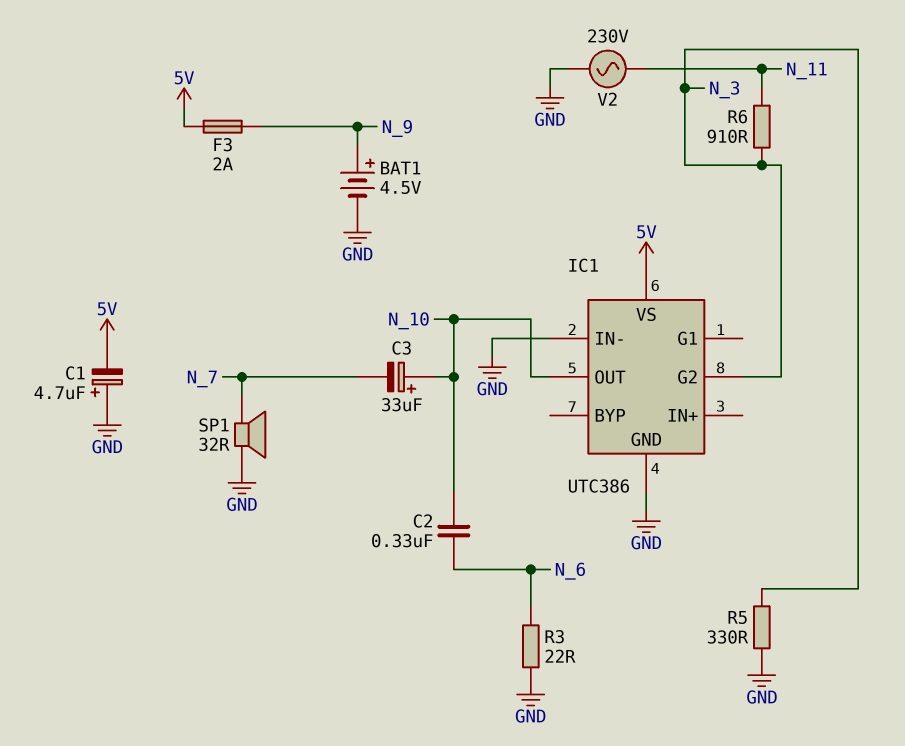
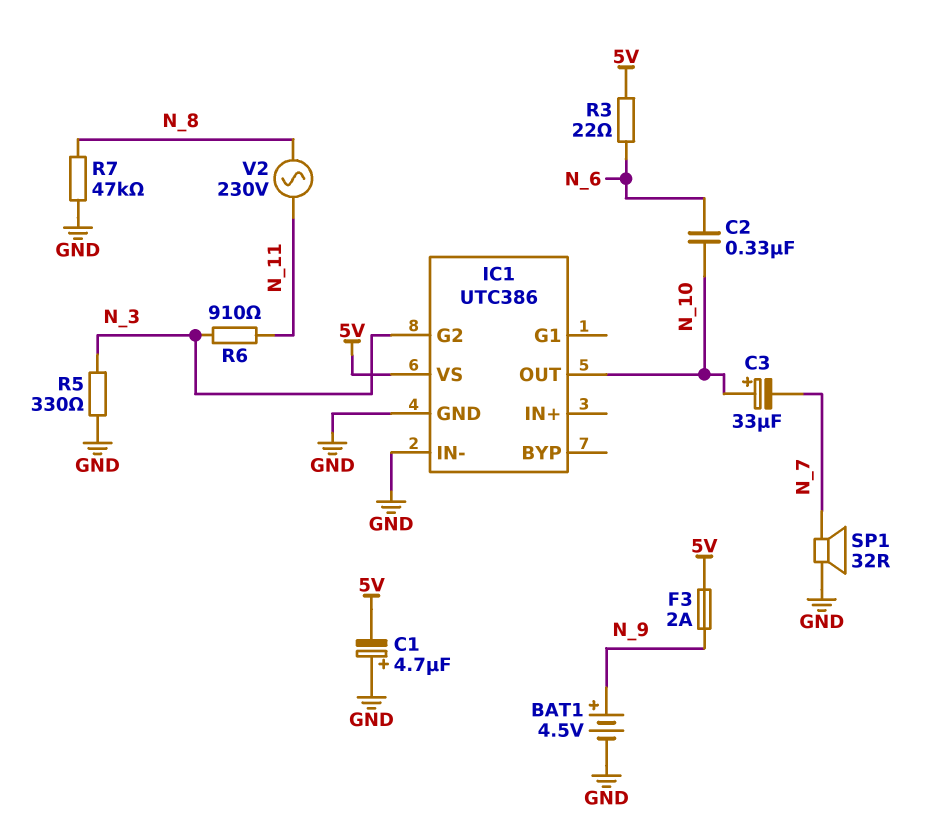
R3: 22 (GND, N_6) -> 22 (5V, N_6)
R7: none -> 47k (GND, N_8)
V2: AC 230V (GND, N_11) -> AC 230V (N_8, N_11)

